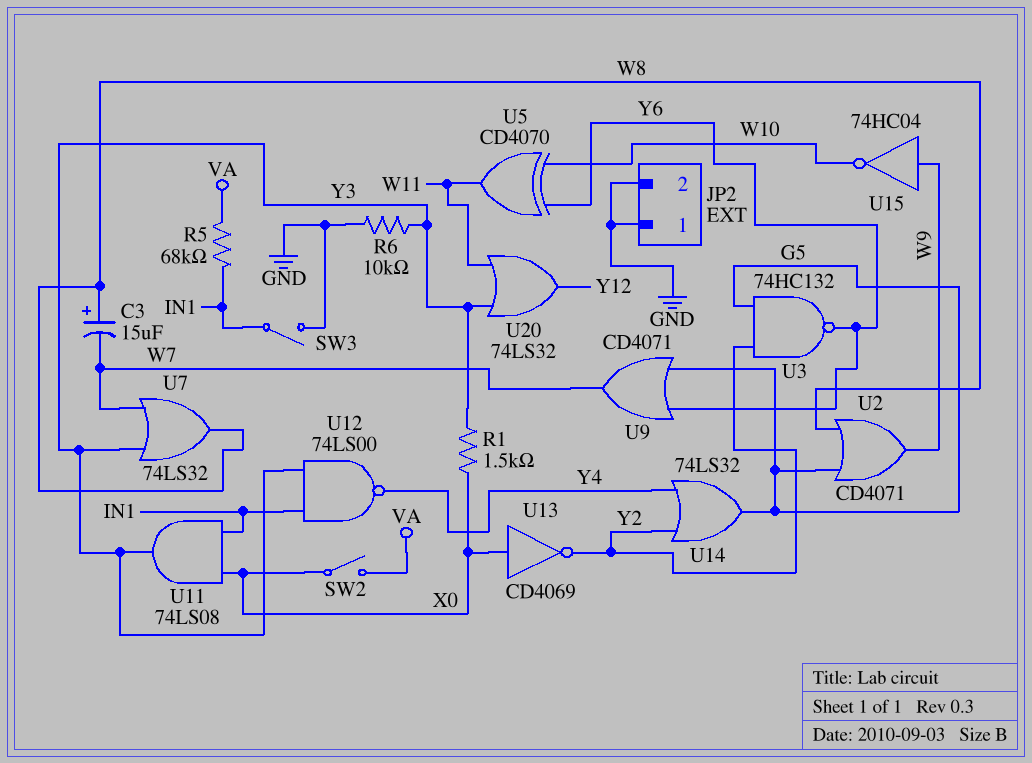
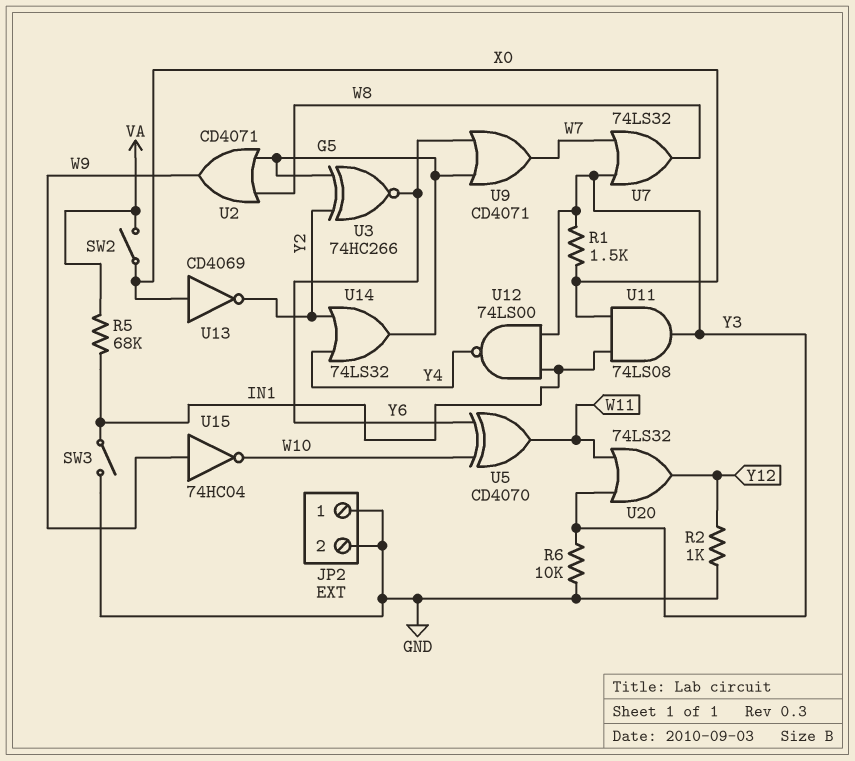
C3: 15uF (plus W8, minus W7) -> none
R2: none -> 1k (GND, Y12)
U3: NAND 74HC132 (in G5, in Y2, out Y6) -> XNOR 74HC266 (in G5, in Y2, out Y6)

